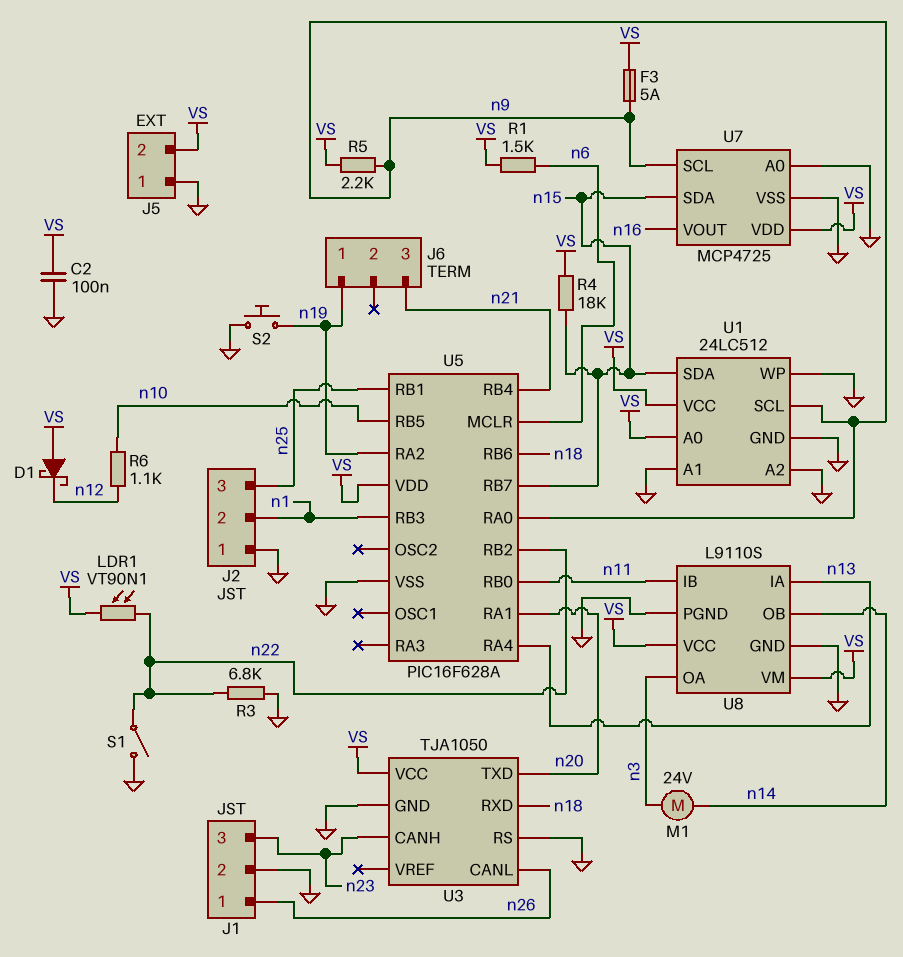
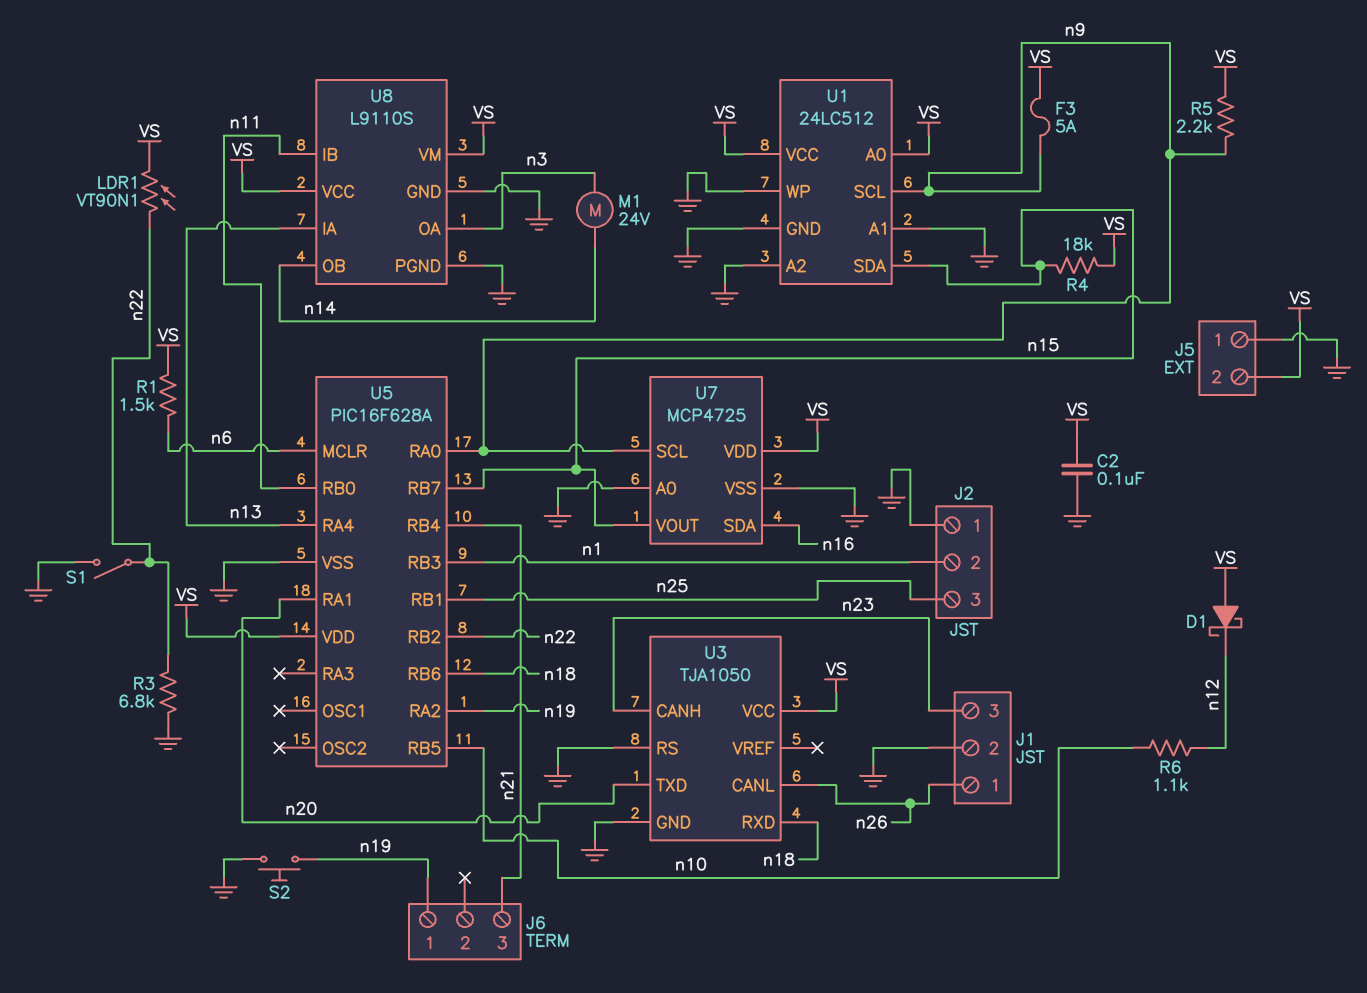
U7 pin SDA: n15 -> n16
U7 pin VOUT: n16 -> n15

